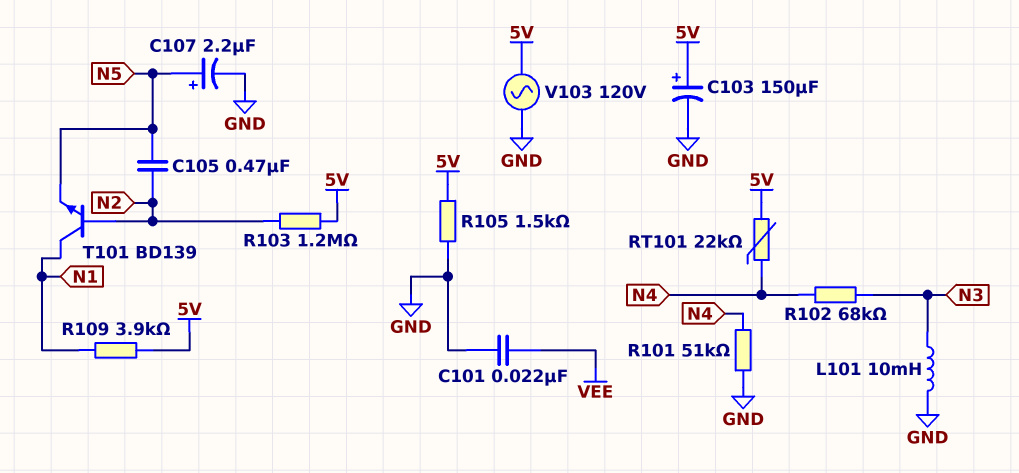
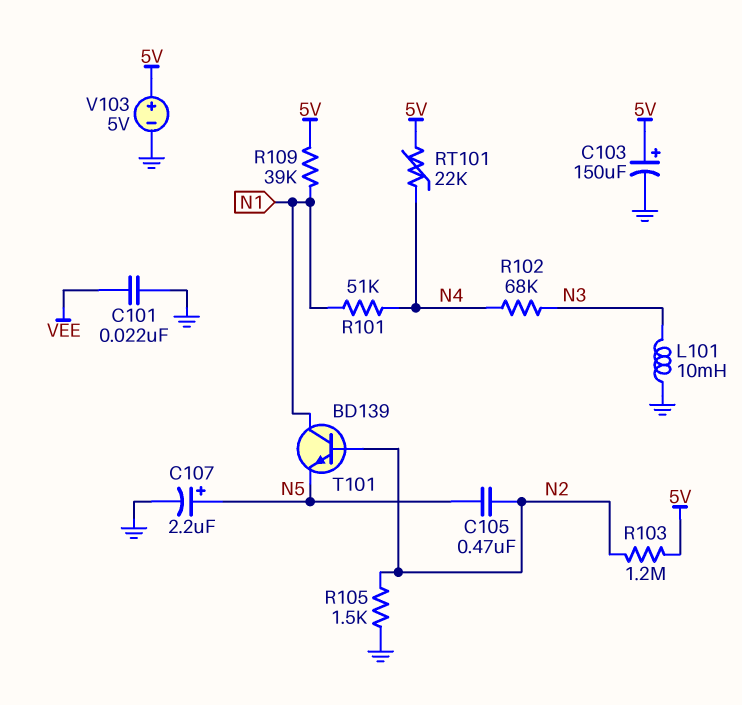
R101: 51k (GND, N4) -> 51k (N1, N4)
R105: 1.5k (5V, GND) -> 1.5k (GND, N2)
R109: 3.9k (5V, N1) -> 39k (5V, N1)
V103: AC 120V (5V, GND) -> 5V (plus 5V, minus GND)

